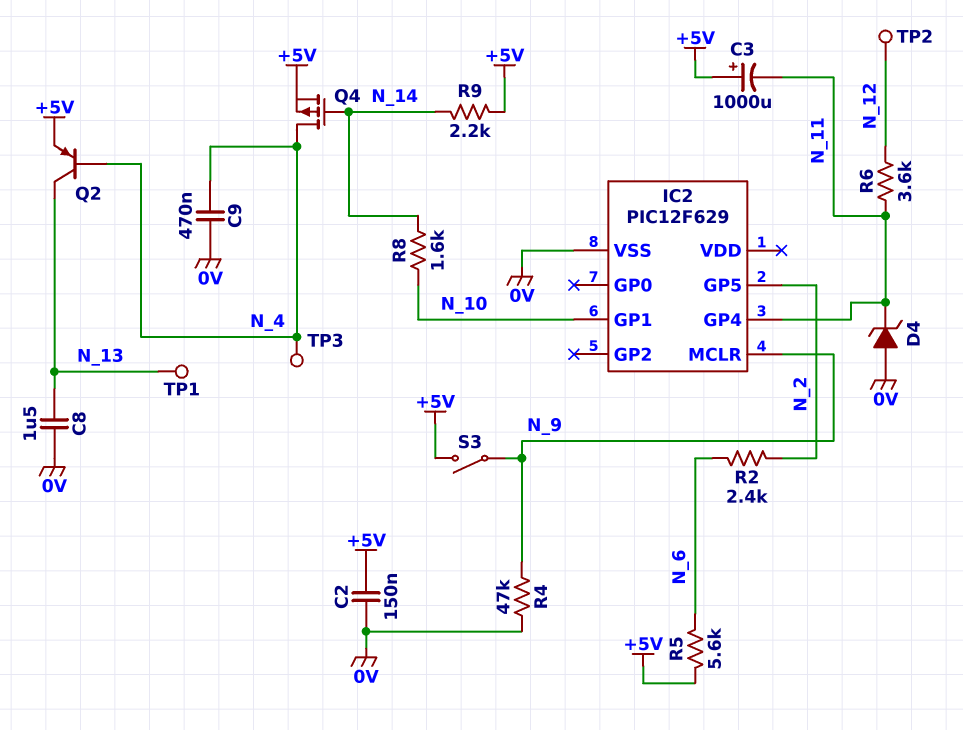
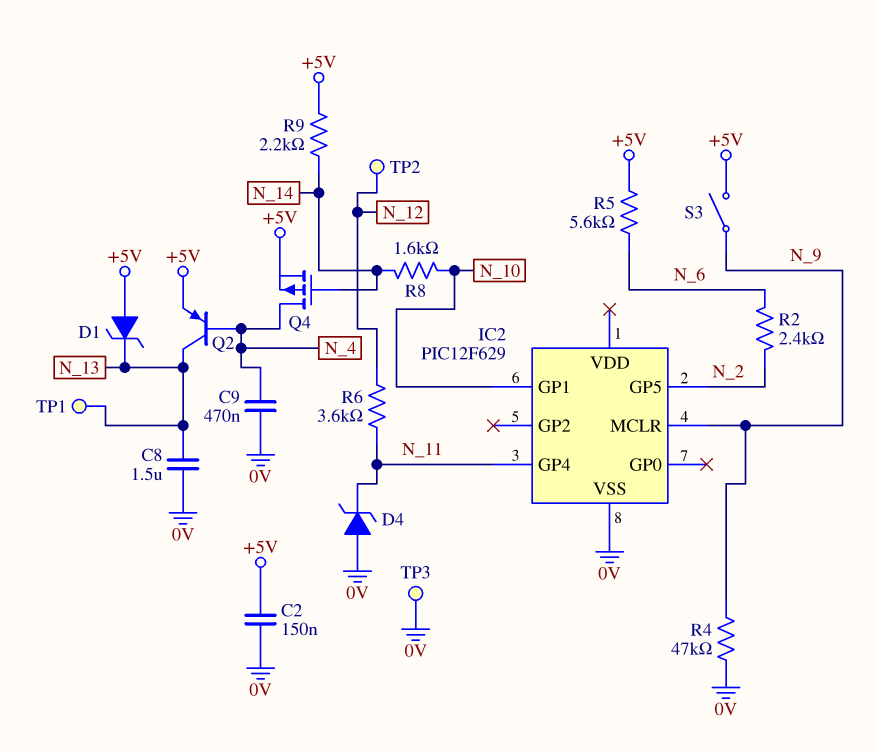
C3: 1000uF (plus +5V, minus N_11) -> none
D1: none -> zener (A +5V, K N_13)
TP3: test point (N_4) -> test point (0V)

